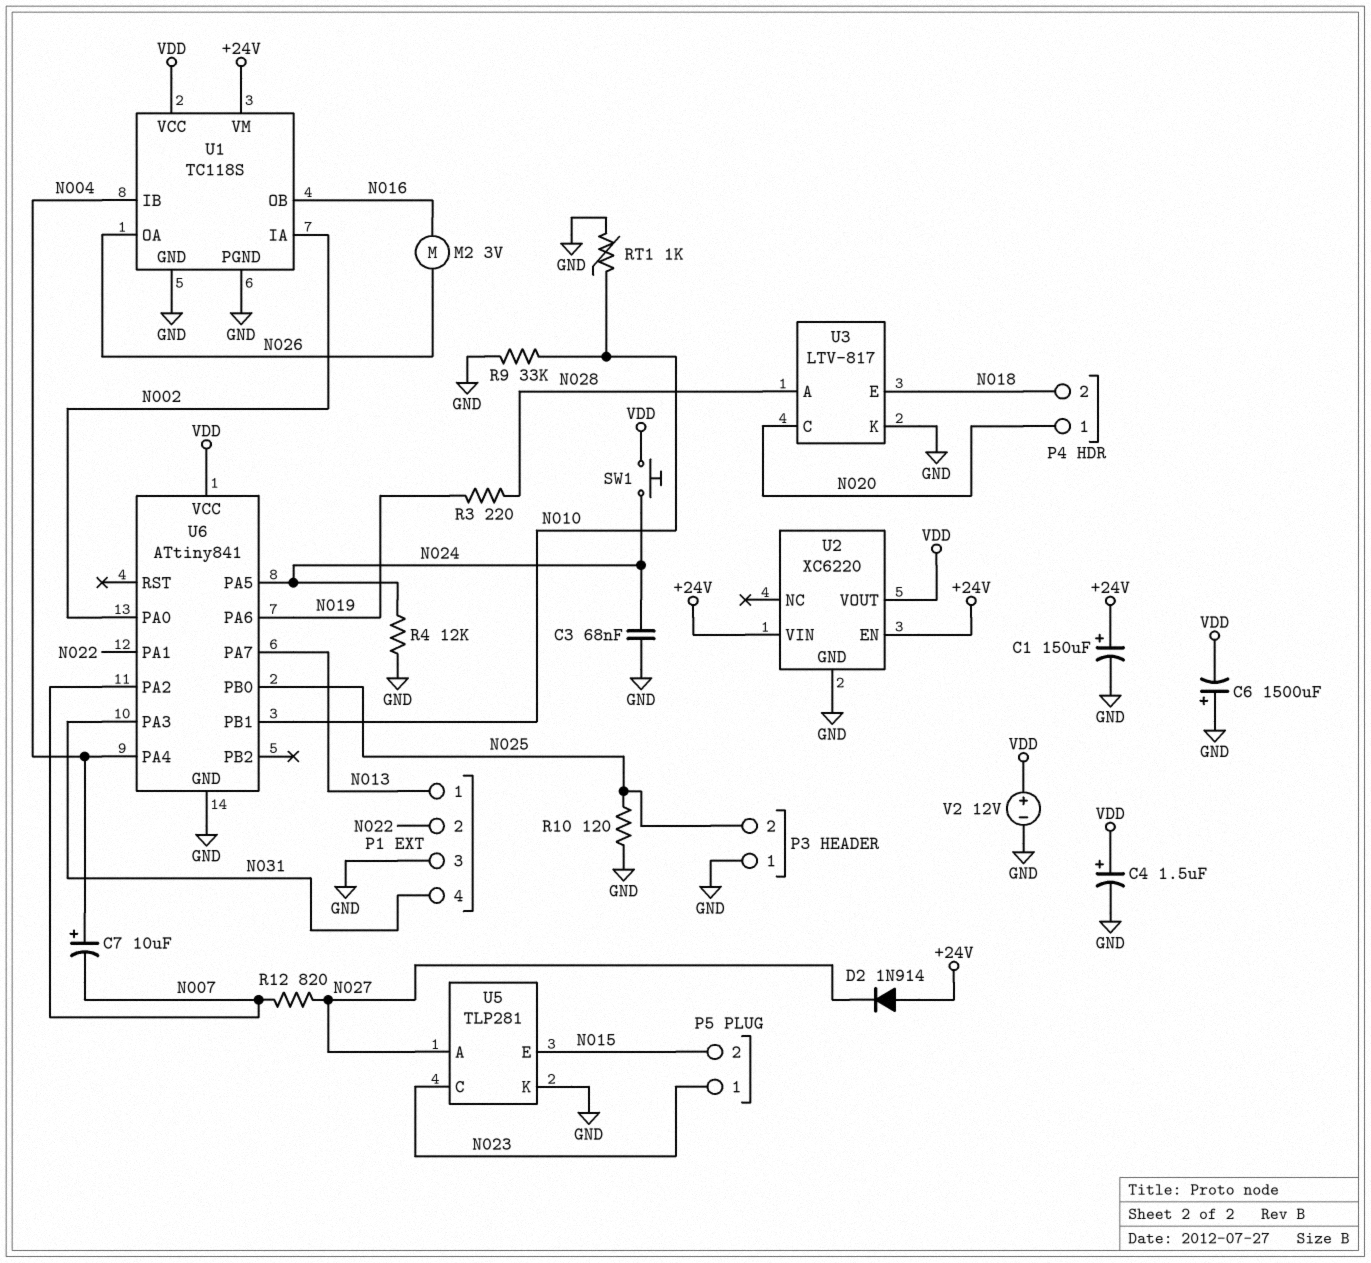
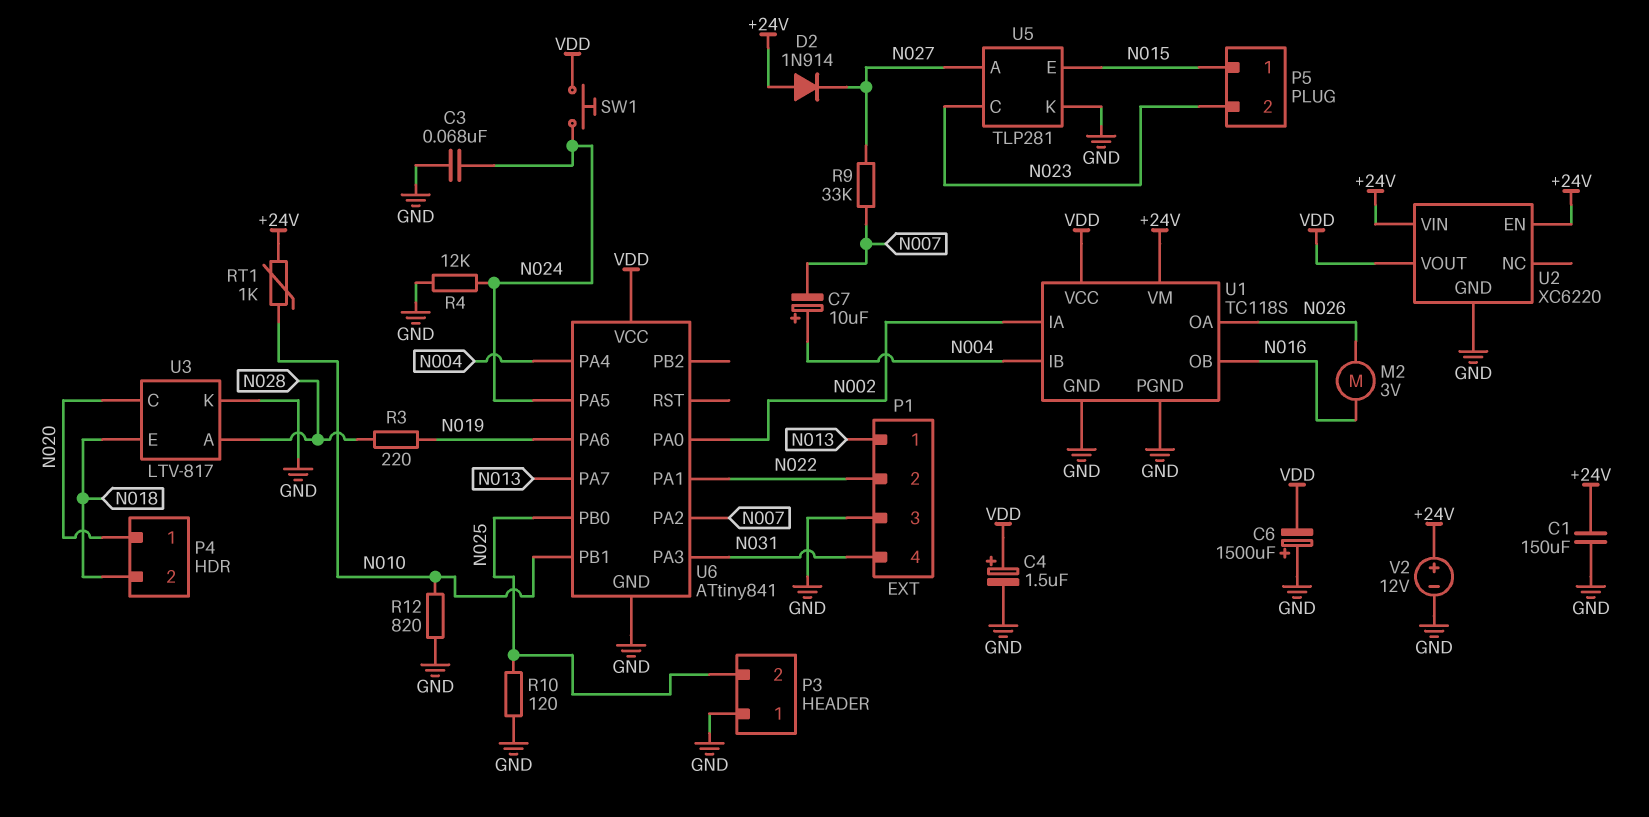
C1: 150uF (plus +24V, minus GND) -> 150uF (+24V, GND)
P5 pin 1: N023 -> N015
P5 pin 2: N015 -> N023
R9: 33k (GND, N010) -> 33k (N007, N027)
R12: 820 (N007, N027) -> 820 (GND, N010)
RT1: 1k (GND, N010) -> 1k (+24V, N010)
V2: 12V (plus VDD, minus GND) -> 12V (plus +24V, minus GND)

